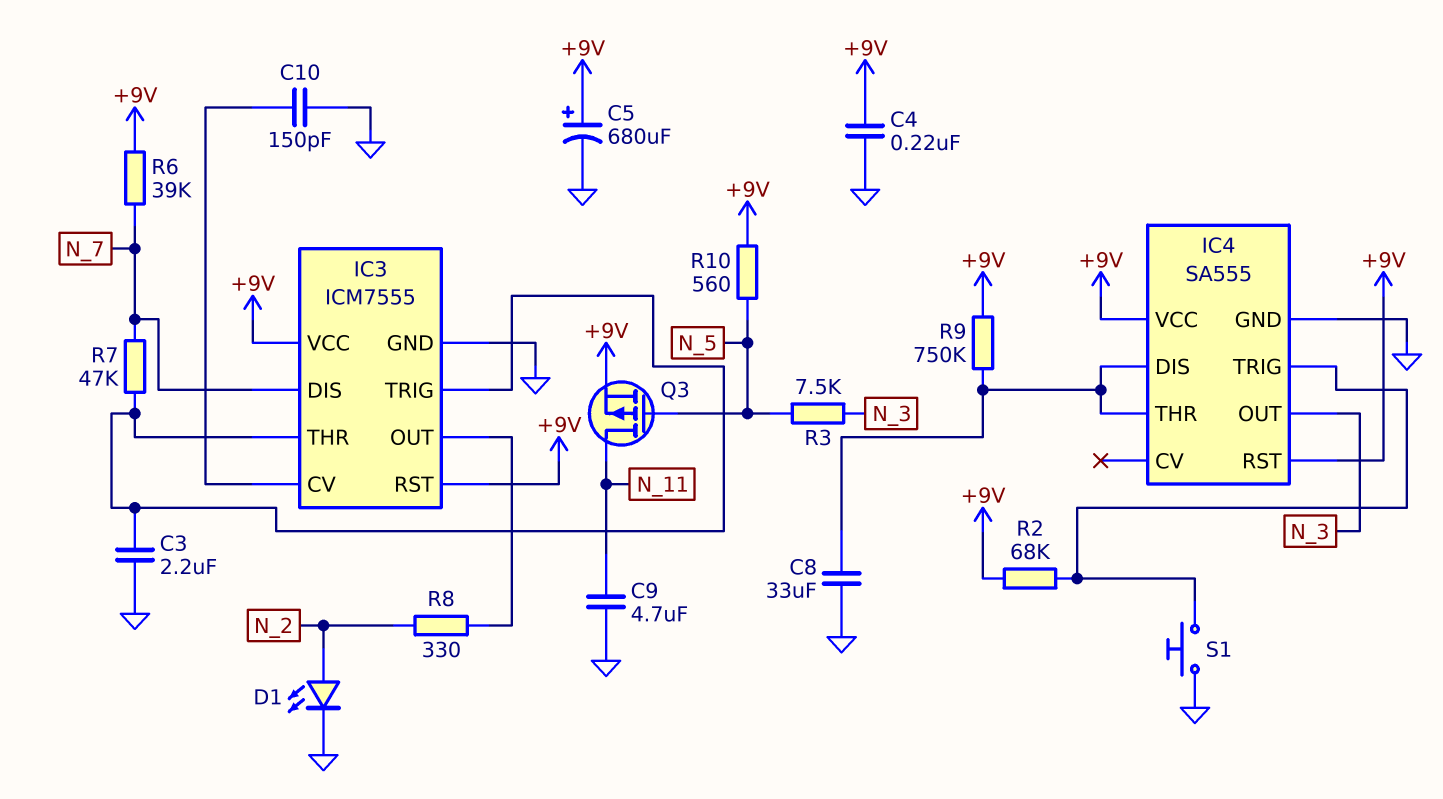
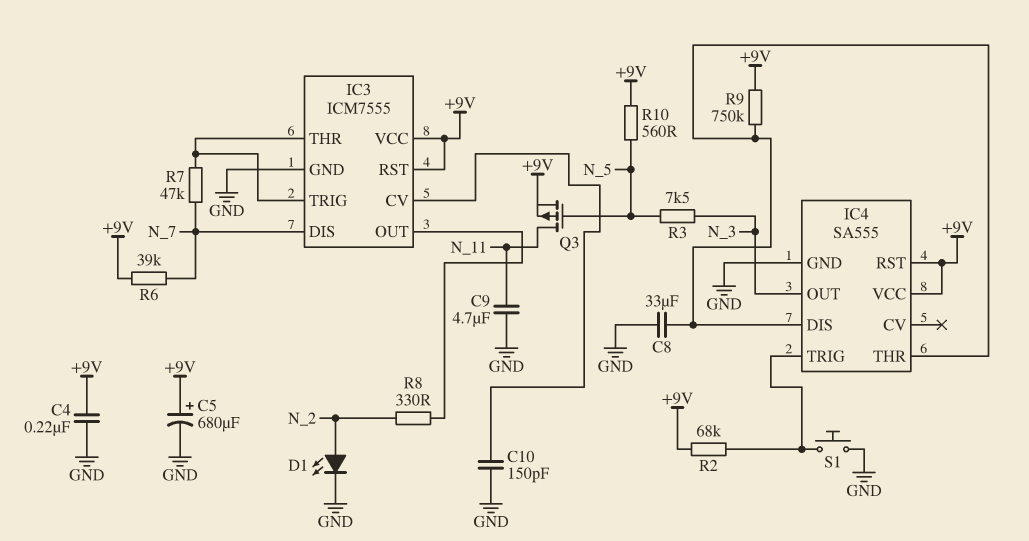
C3: 2.2uF (GND, IC3/THR) -> none

